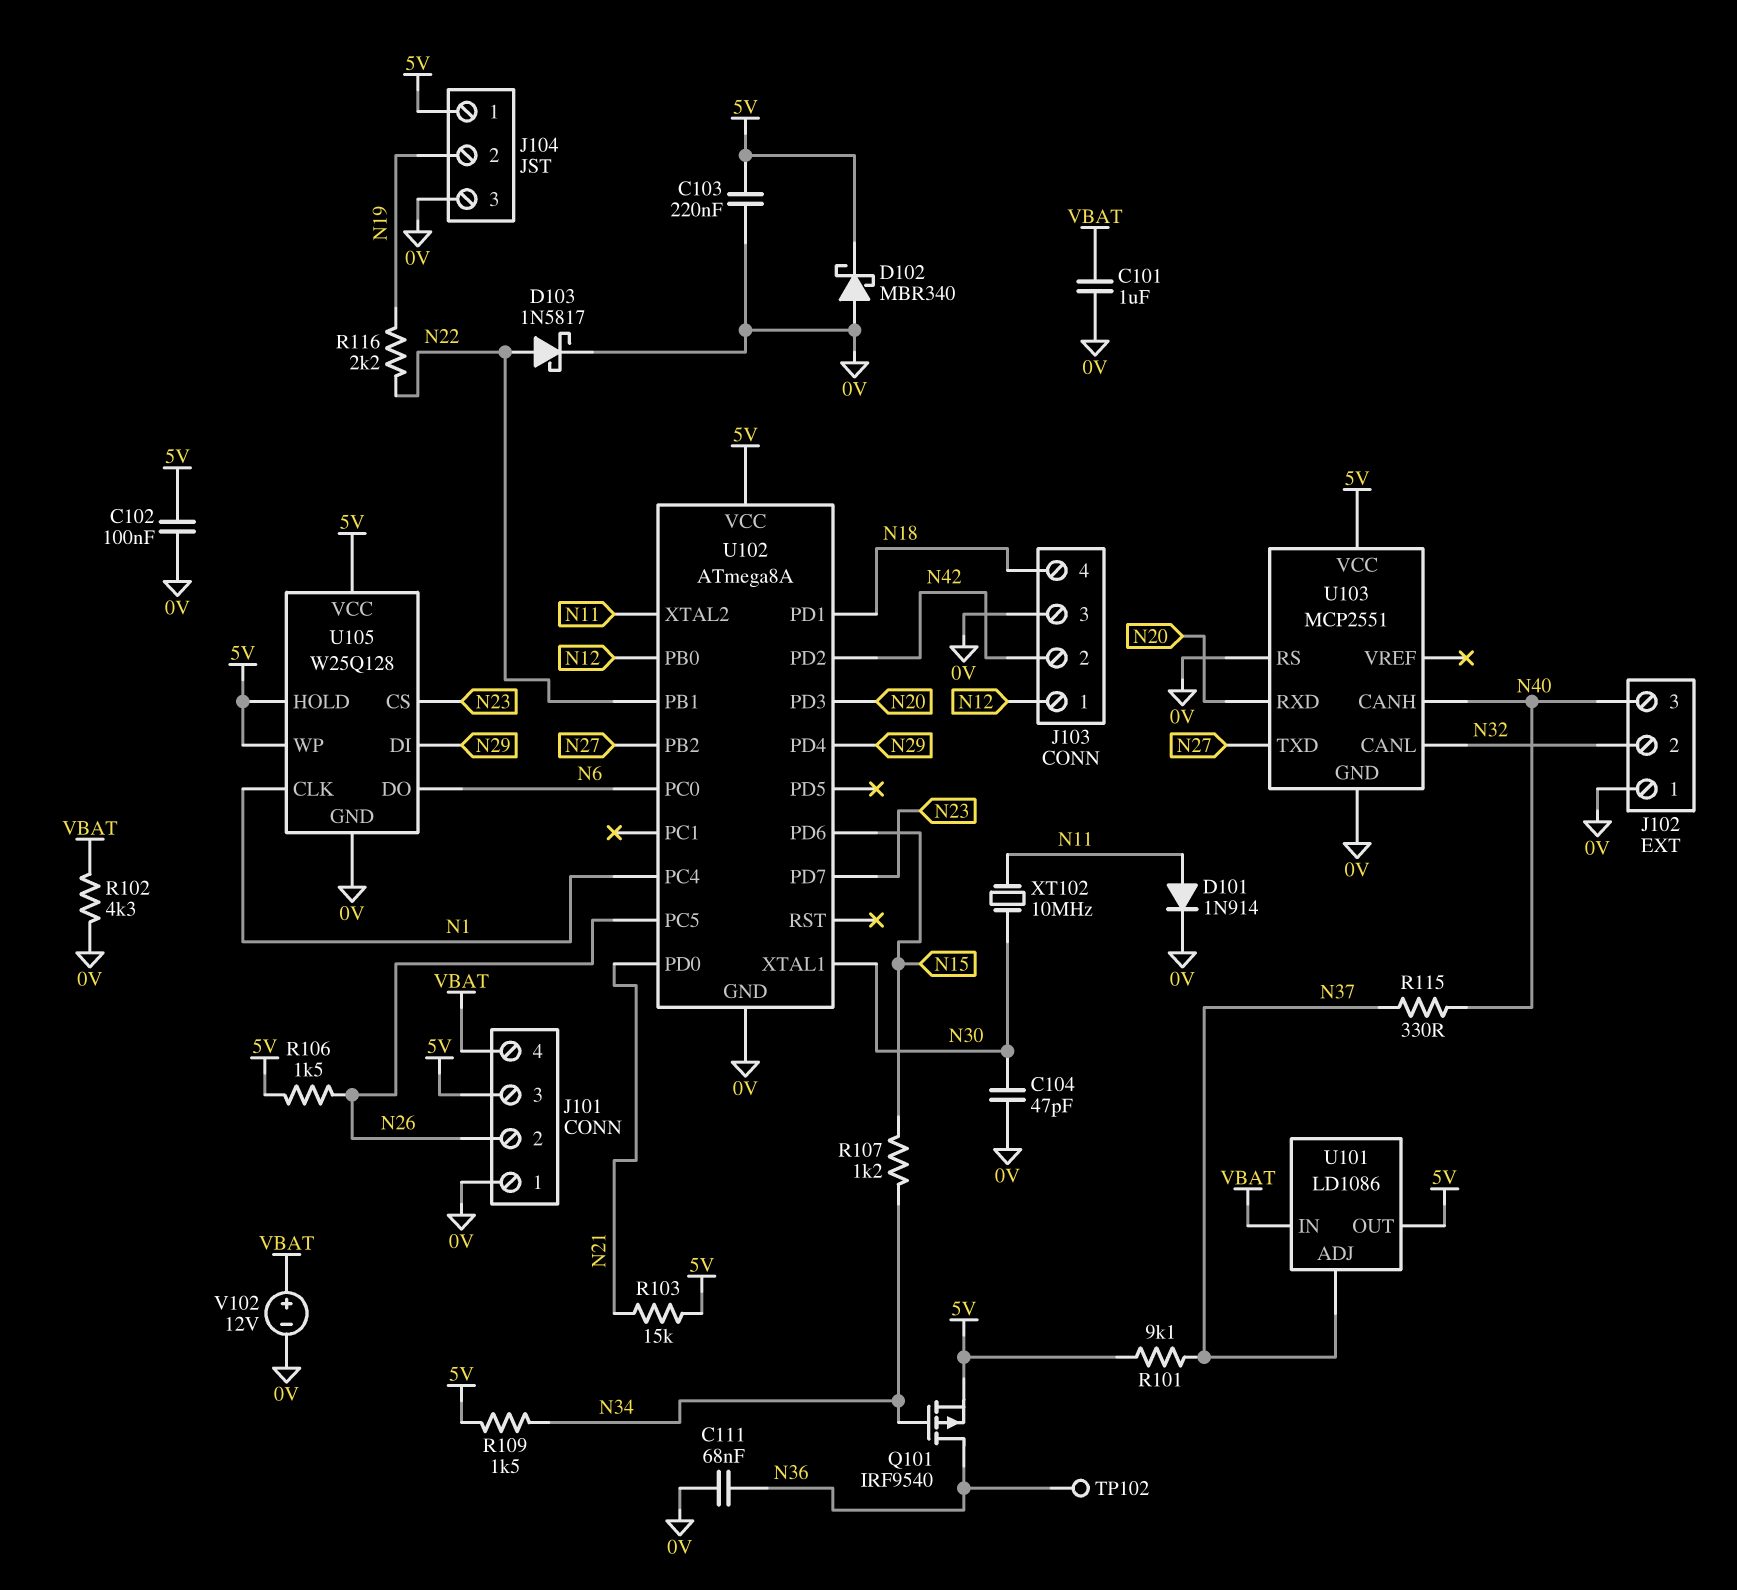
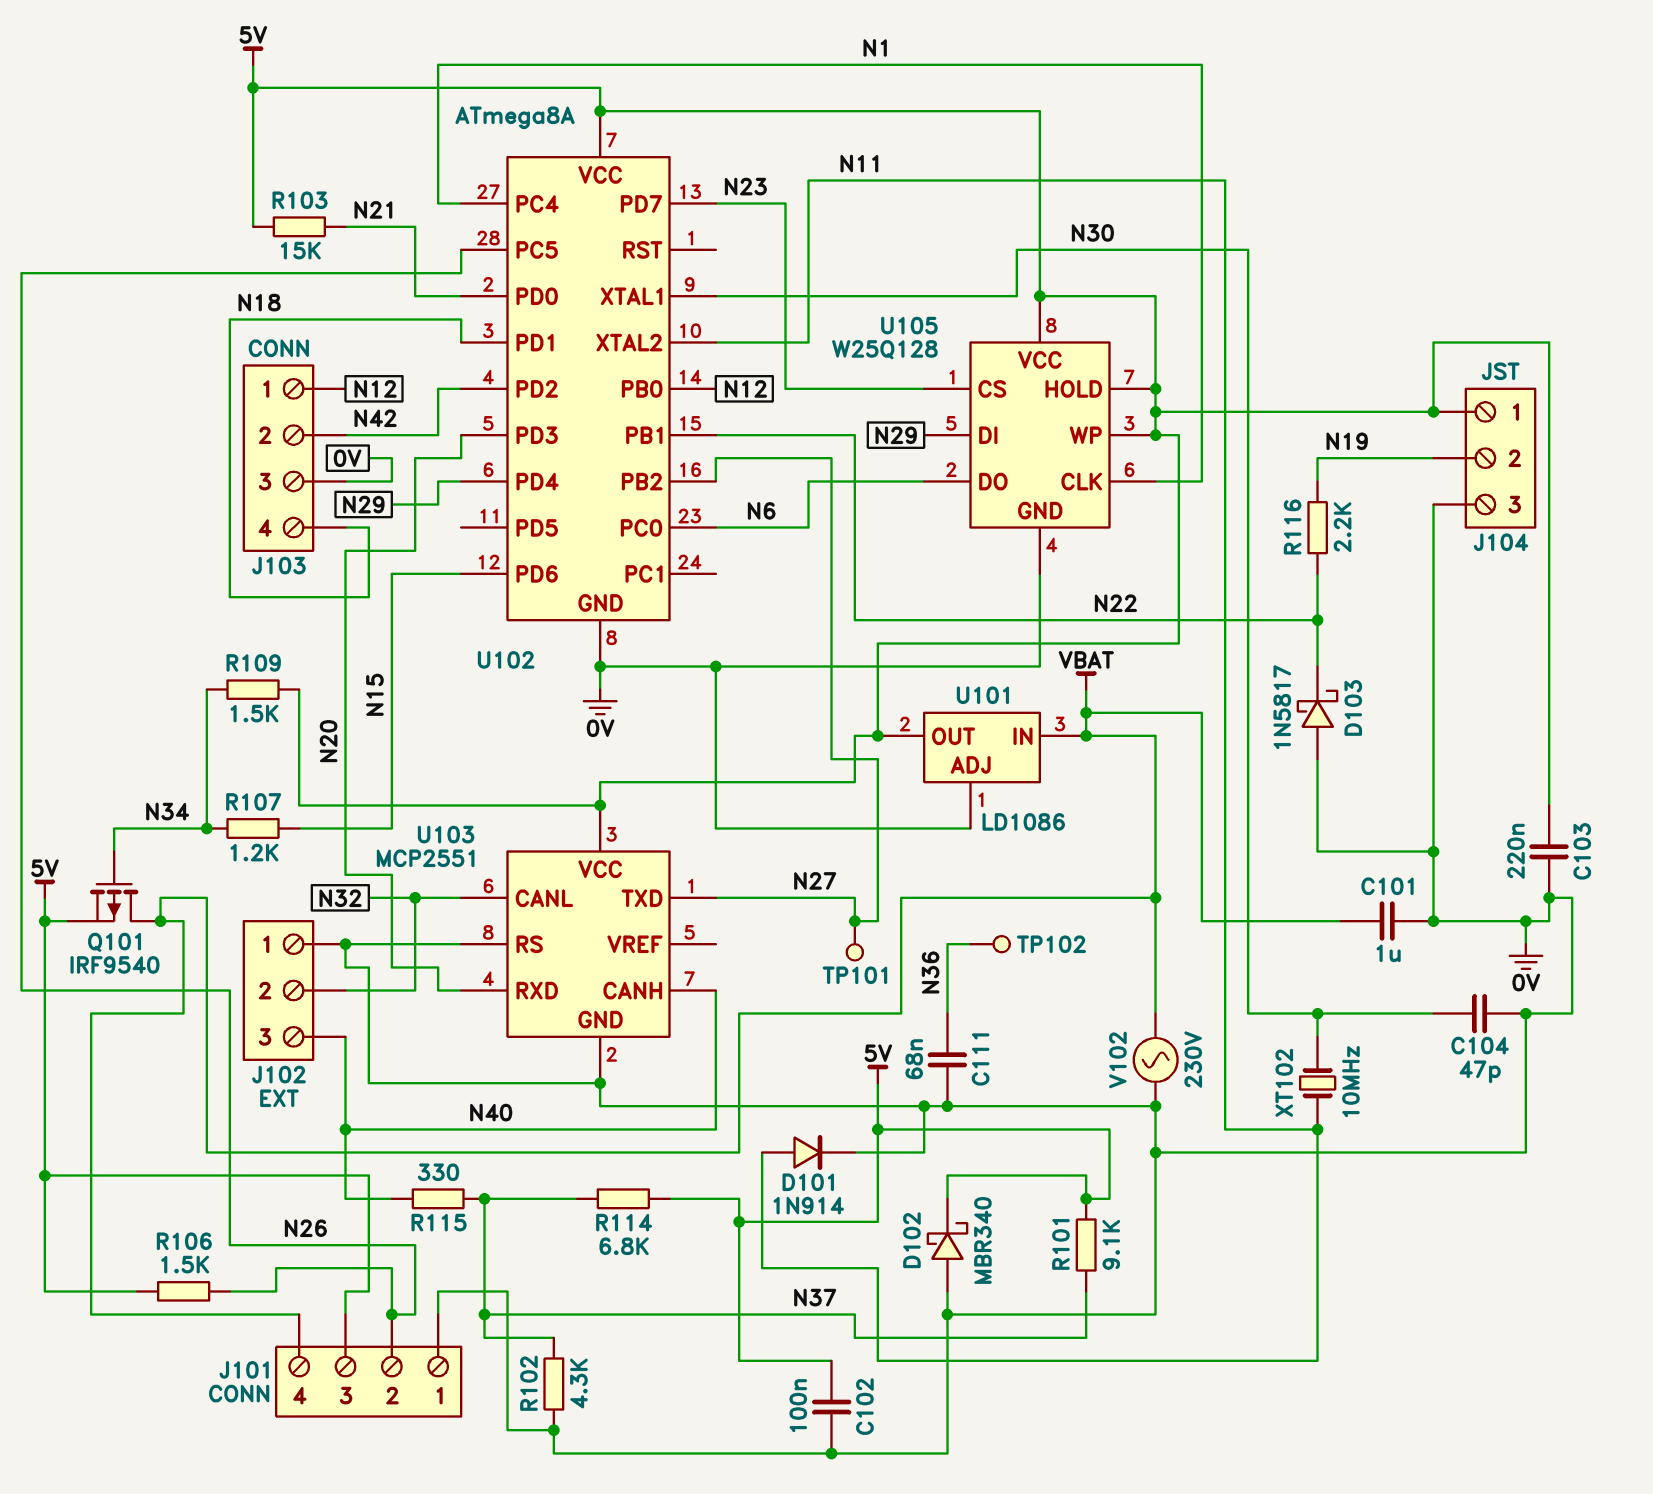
D103: schottky 1N5817 (A N22, K 0V) -> schottky 1N5817 (A 0V, K N22)
Q101: PMOS IRF9540 (G N34, D N36, S 5V) -> PMOS IRF9540 (G N34, D VBAT, S 5V)
R102: 4.3k (0V, VBAT) -> 4.3k (0V, N37)
R114: none -> 6.8k (5V, N37)
TP101: none -> test point (N27)
U101 pin ADJ: N37 -> 0V
V102: 12V (plus VBAT, minus 0V) -> AC 230V (0V, VBAT)

